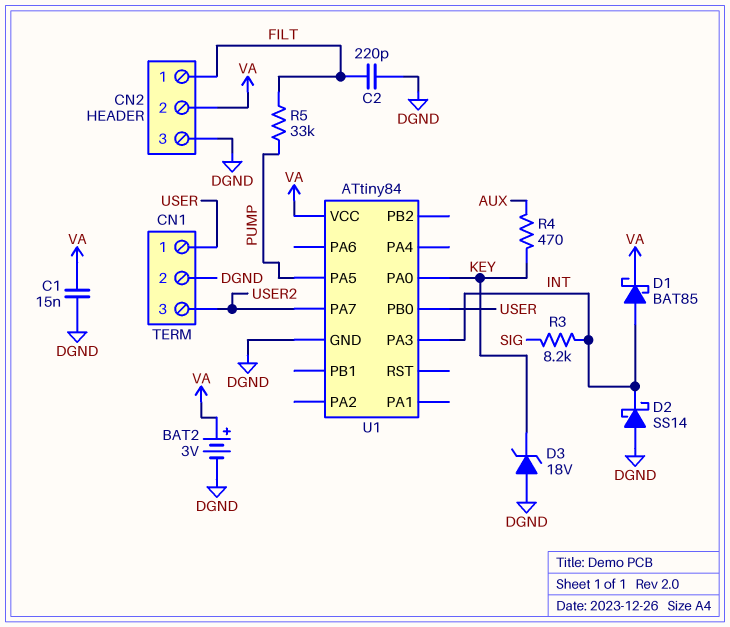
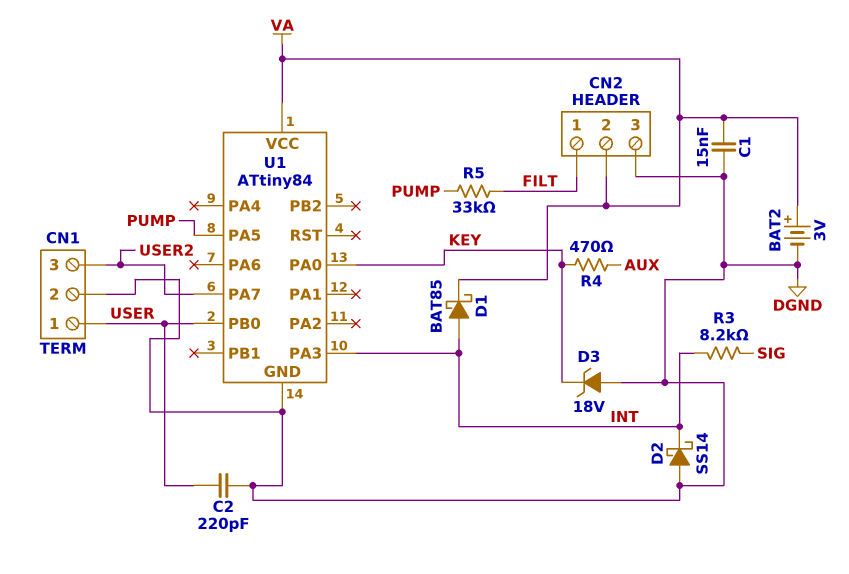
C2: 220pF (DGND, FILT) -> 220pF (DGND, USER)

